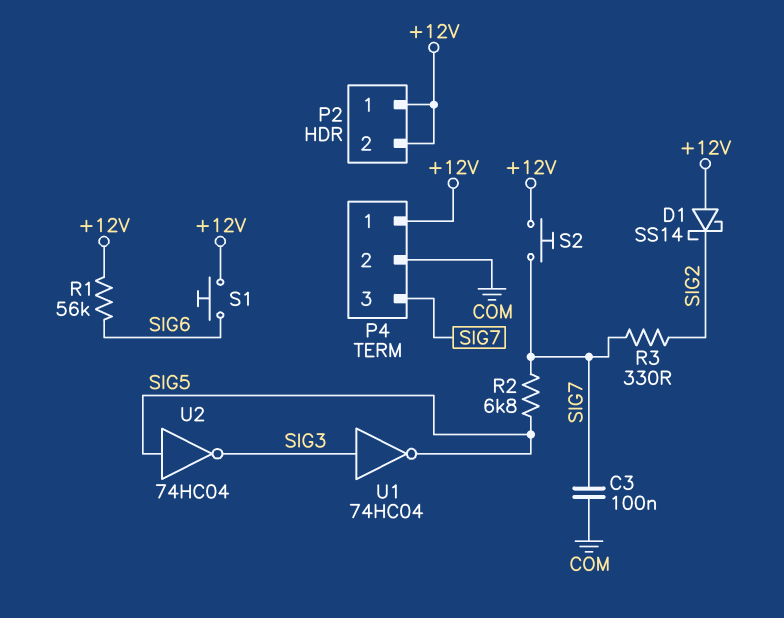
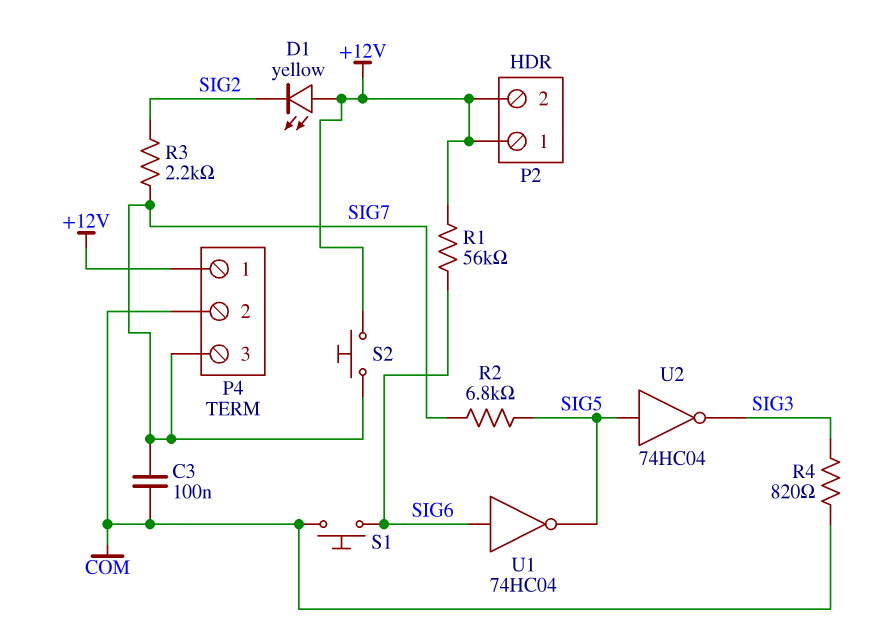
D1: schottky SS14 (A +12V, K SIG2) -> LED yellow (A +12V, K SIG2)
R3: 330 (SIG2, SIG7) -> 2.2k (SIG2, SIG7)
R4: none -> 820 (COM, SIG3)
S1: button (+12V, SIG6) -> button (COM, SIG6)
U1: NOT 74HC04 (in SIG3, out SIG5) -> NOT 74HC04 (in SIG6, out SIG5)

